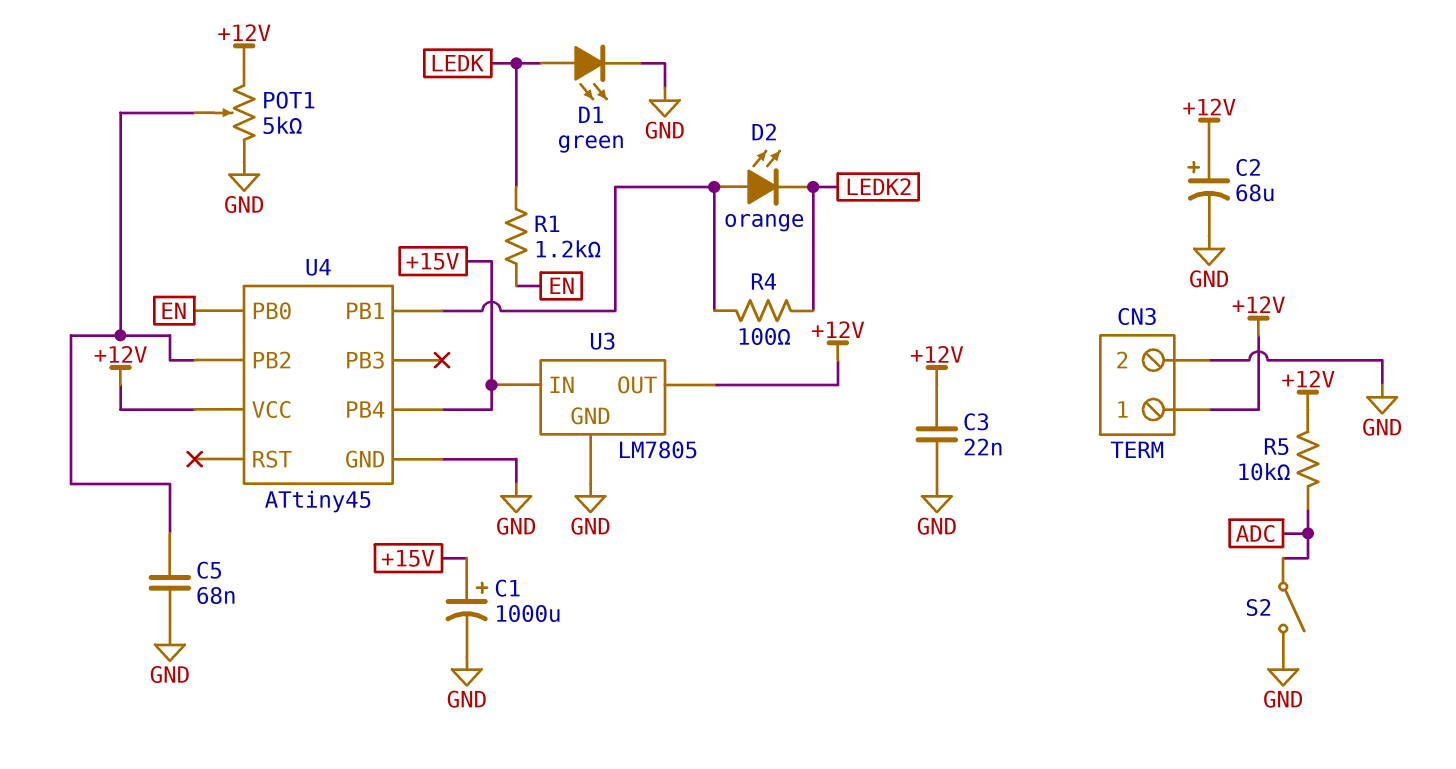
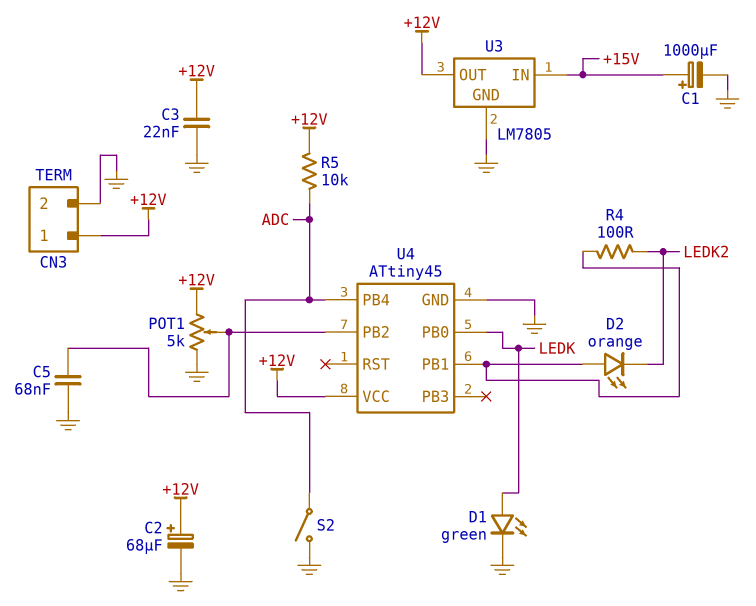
R1: 1.2k (EN, LEDK) -> none
U4 pin PB0: EN -> LEDK
U4 pin PB4: +15V -> ADC

